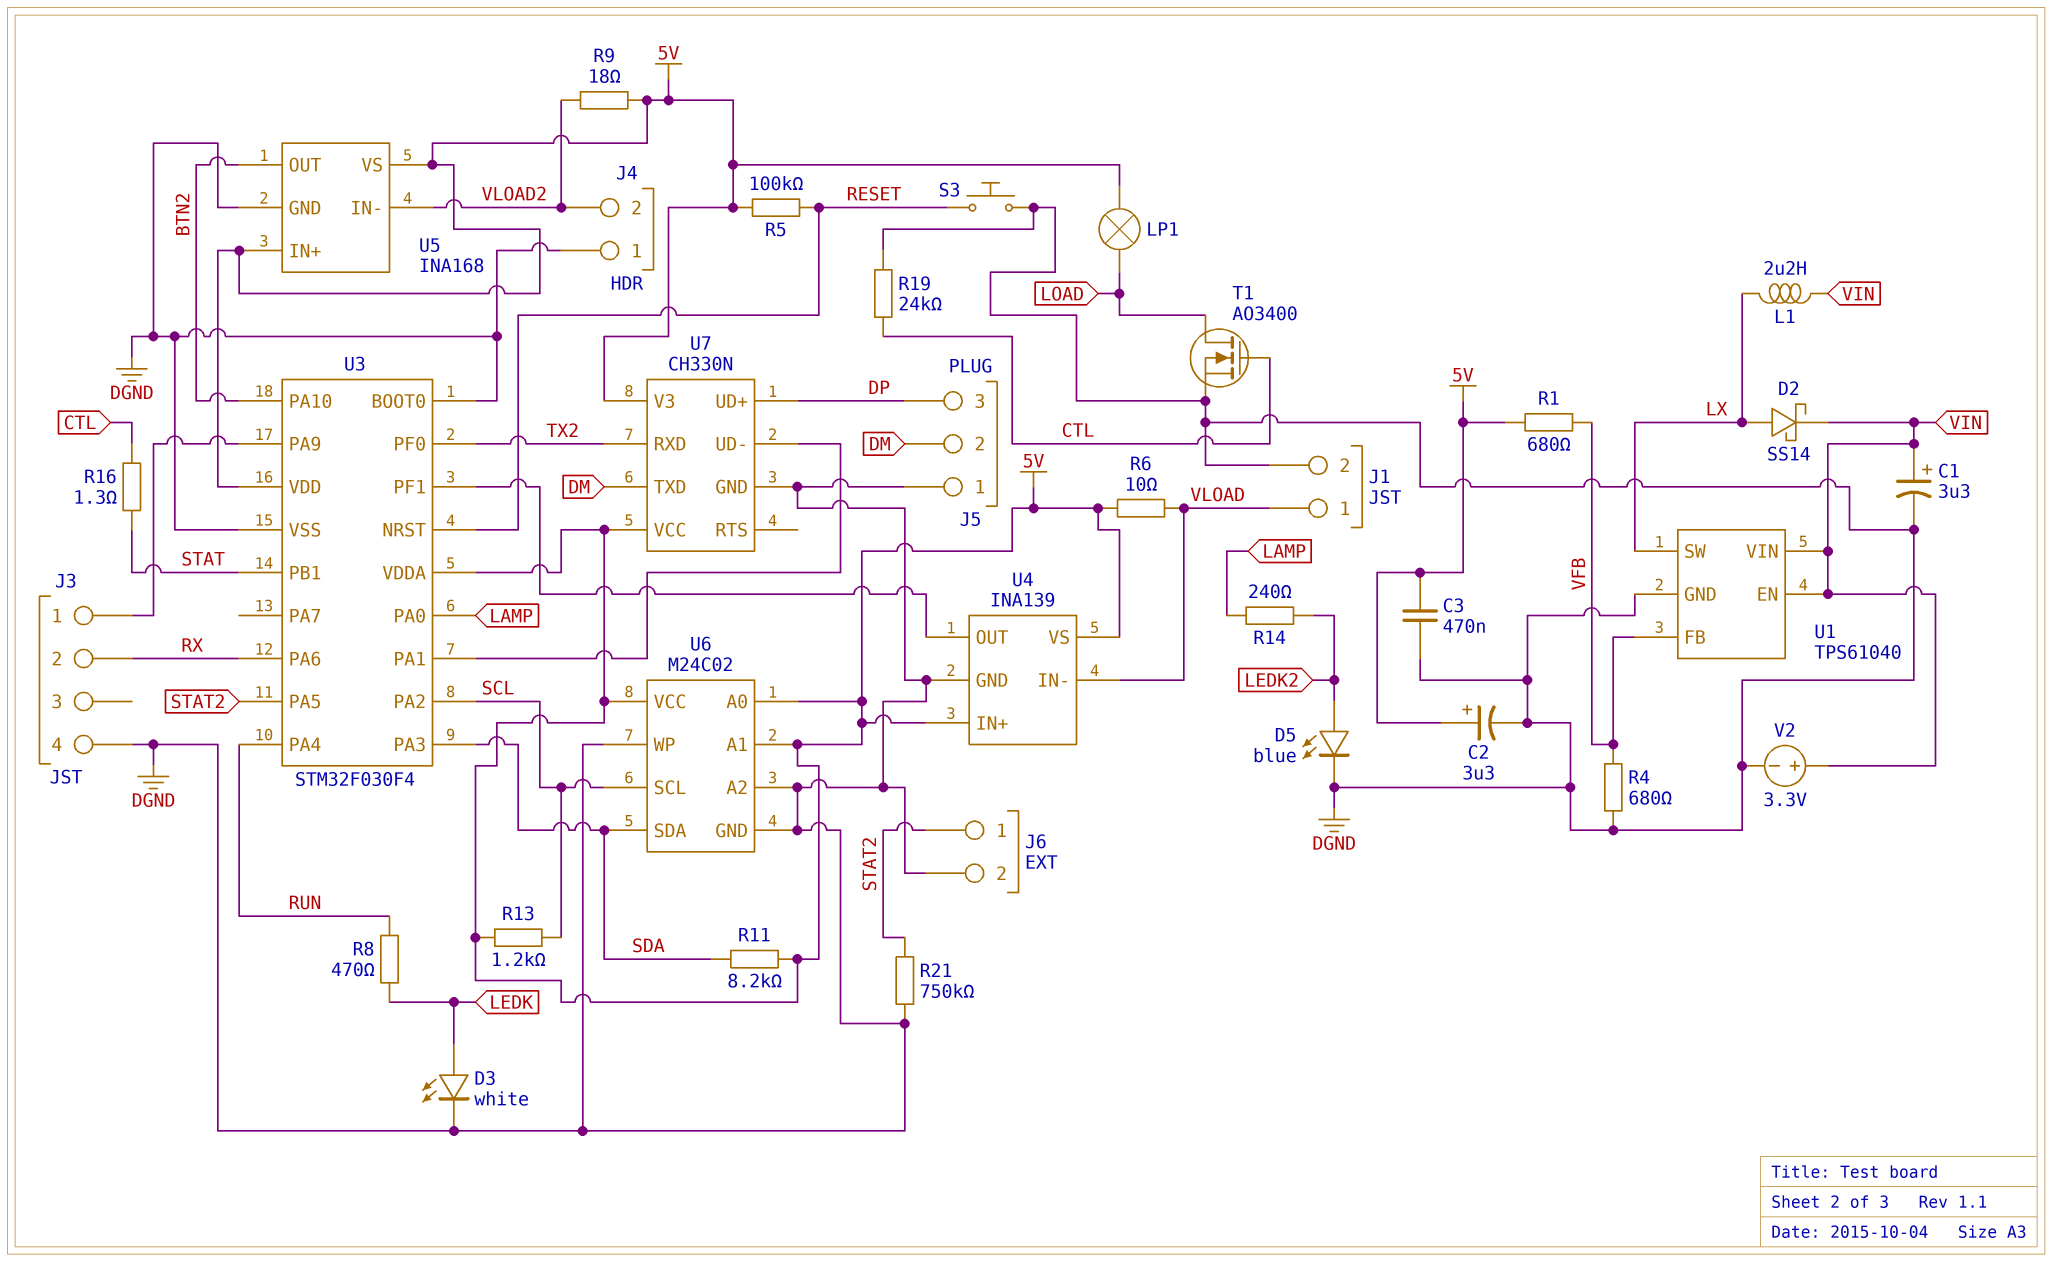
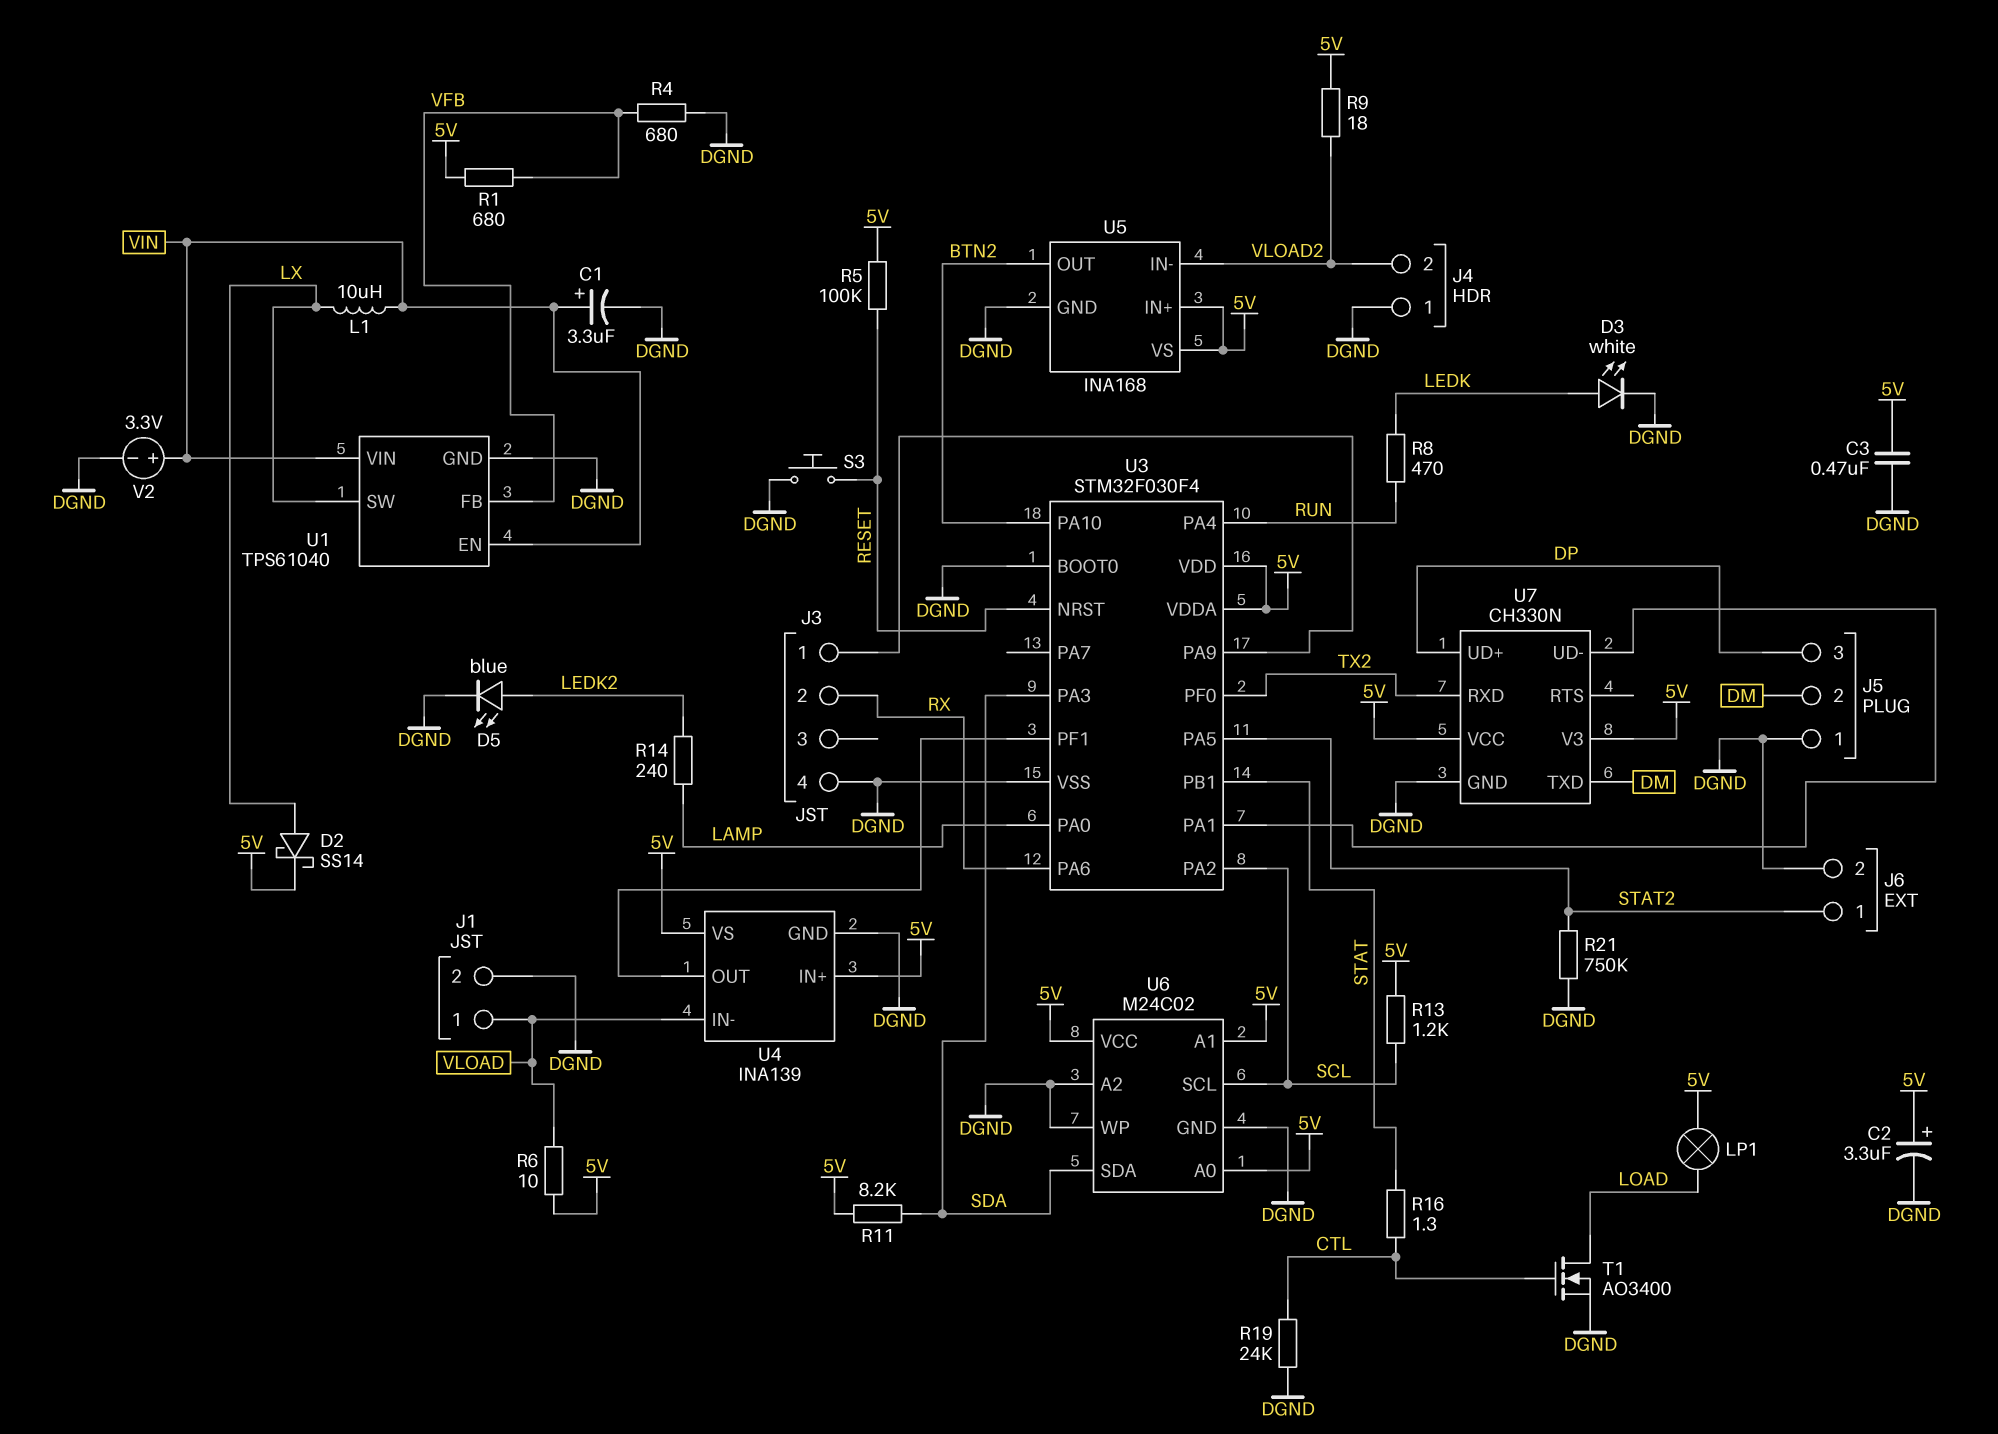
D2: schottky SS14 (A LX, K VIN) -> schottky SS14 (A LX, K 5V)
L1: 2.2uH (LX, VIN) -> 10uH (LX, VIN)

